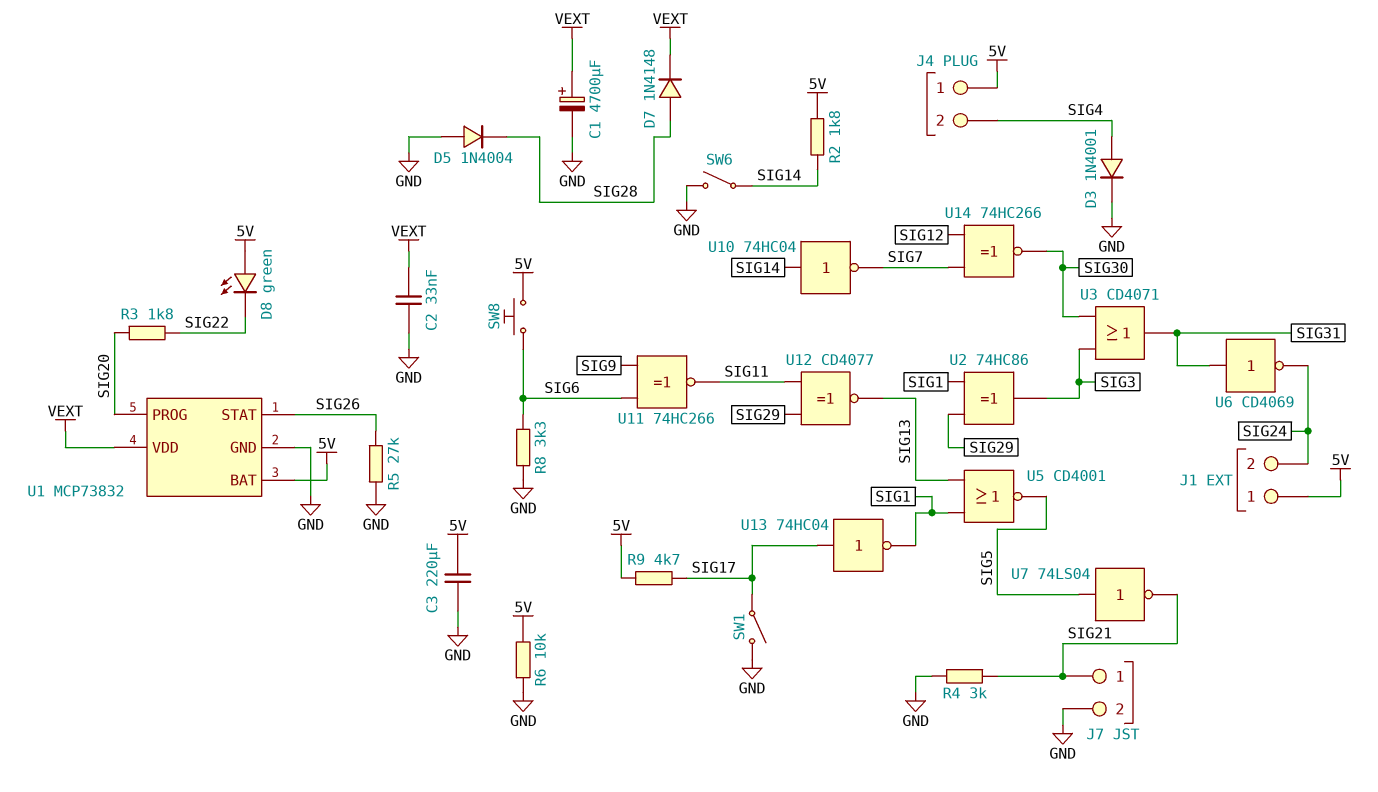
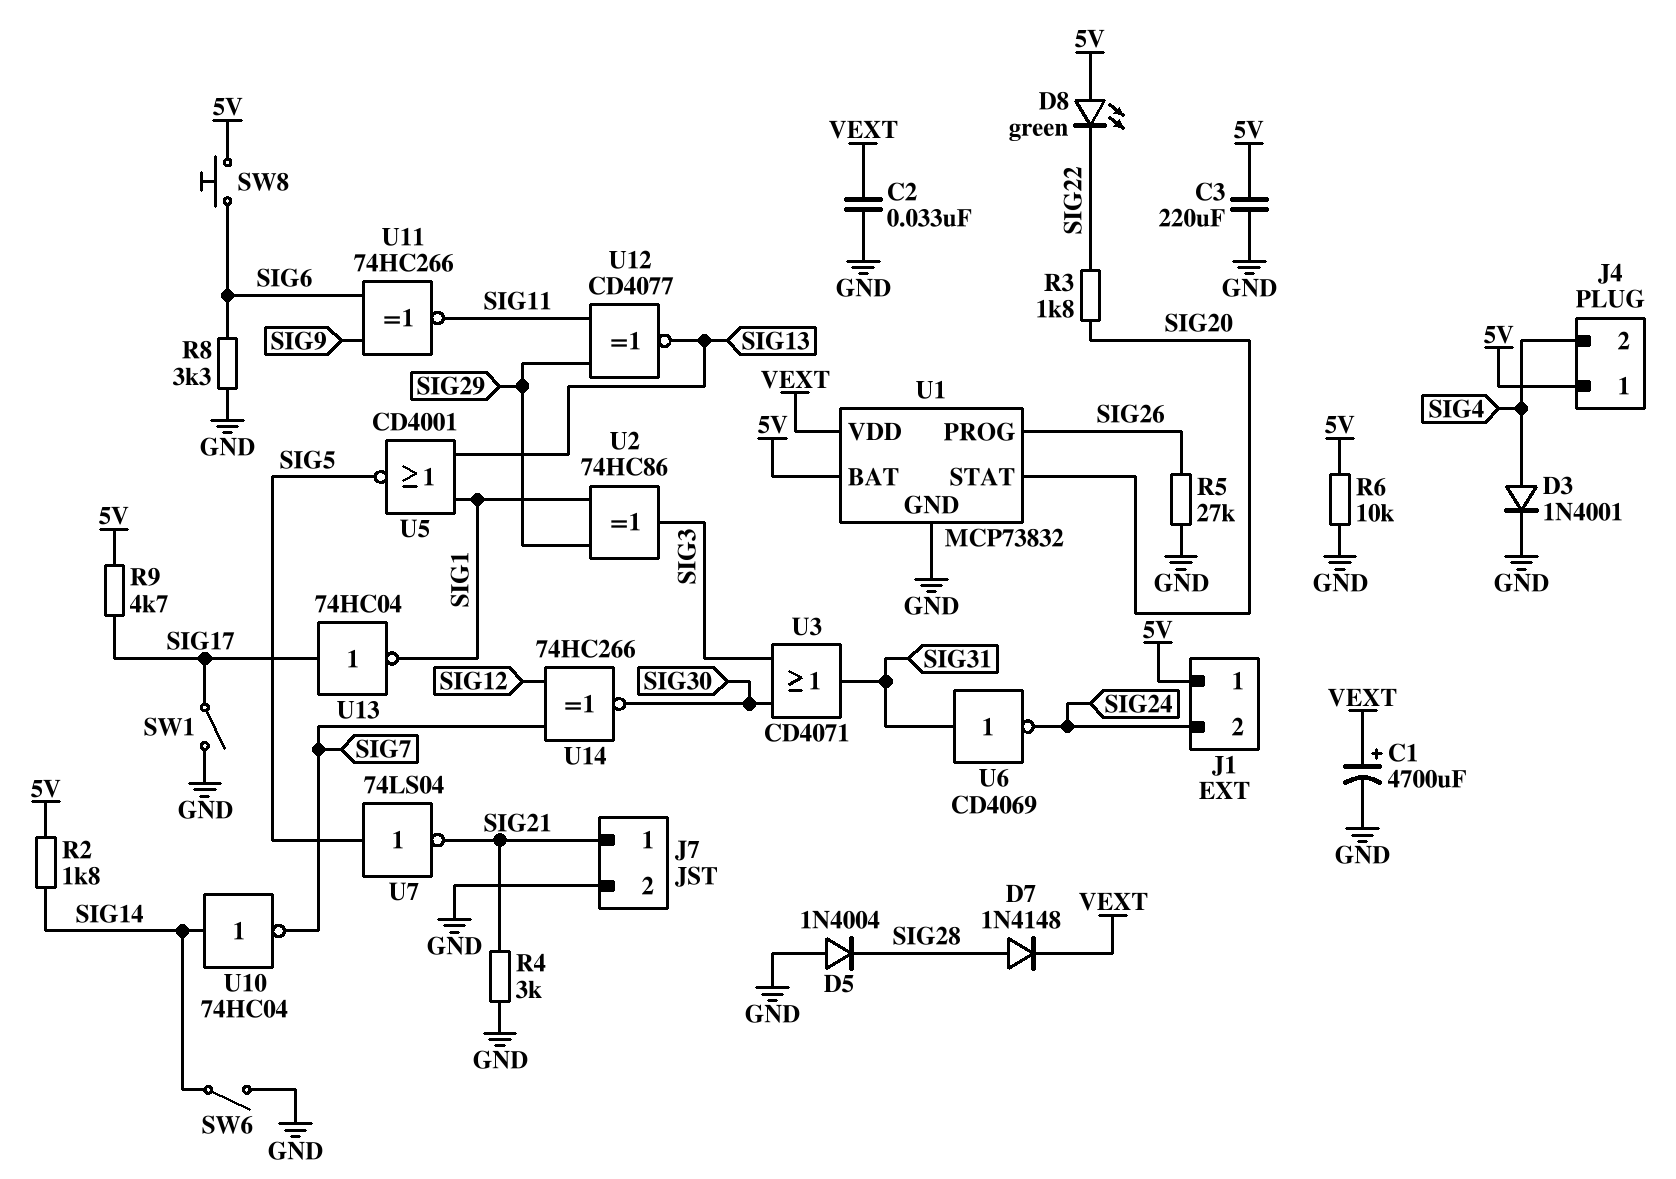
U1 pin PROG: SIG20 -> SIG26
U1 pin STAT: SIG26 -> SIG20

